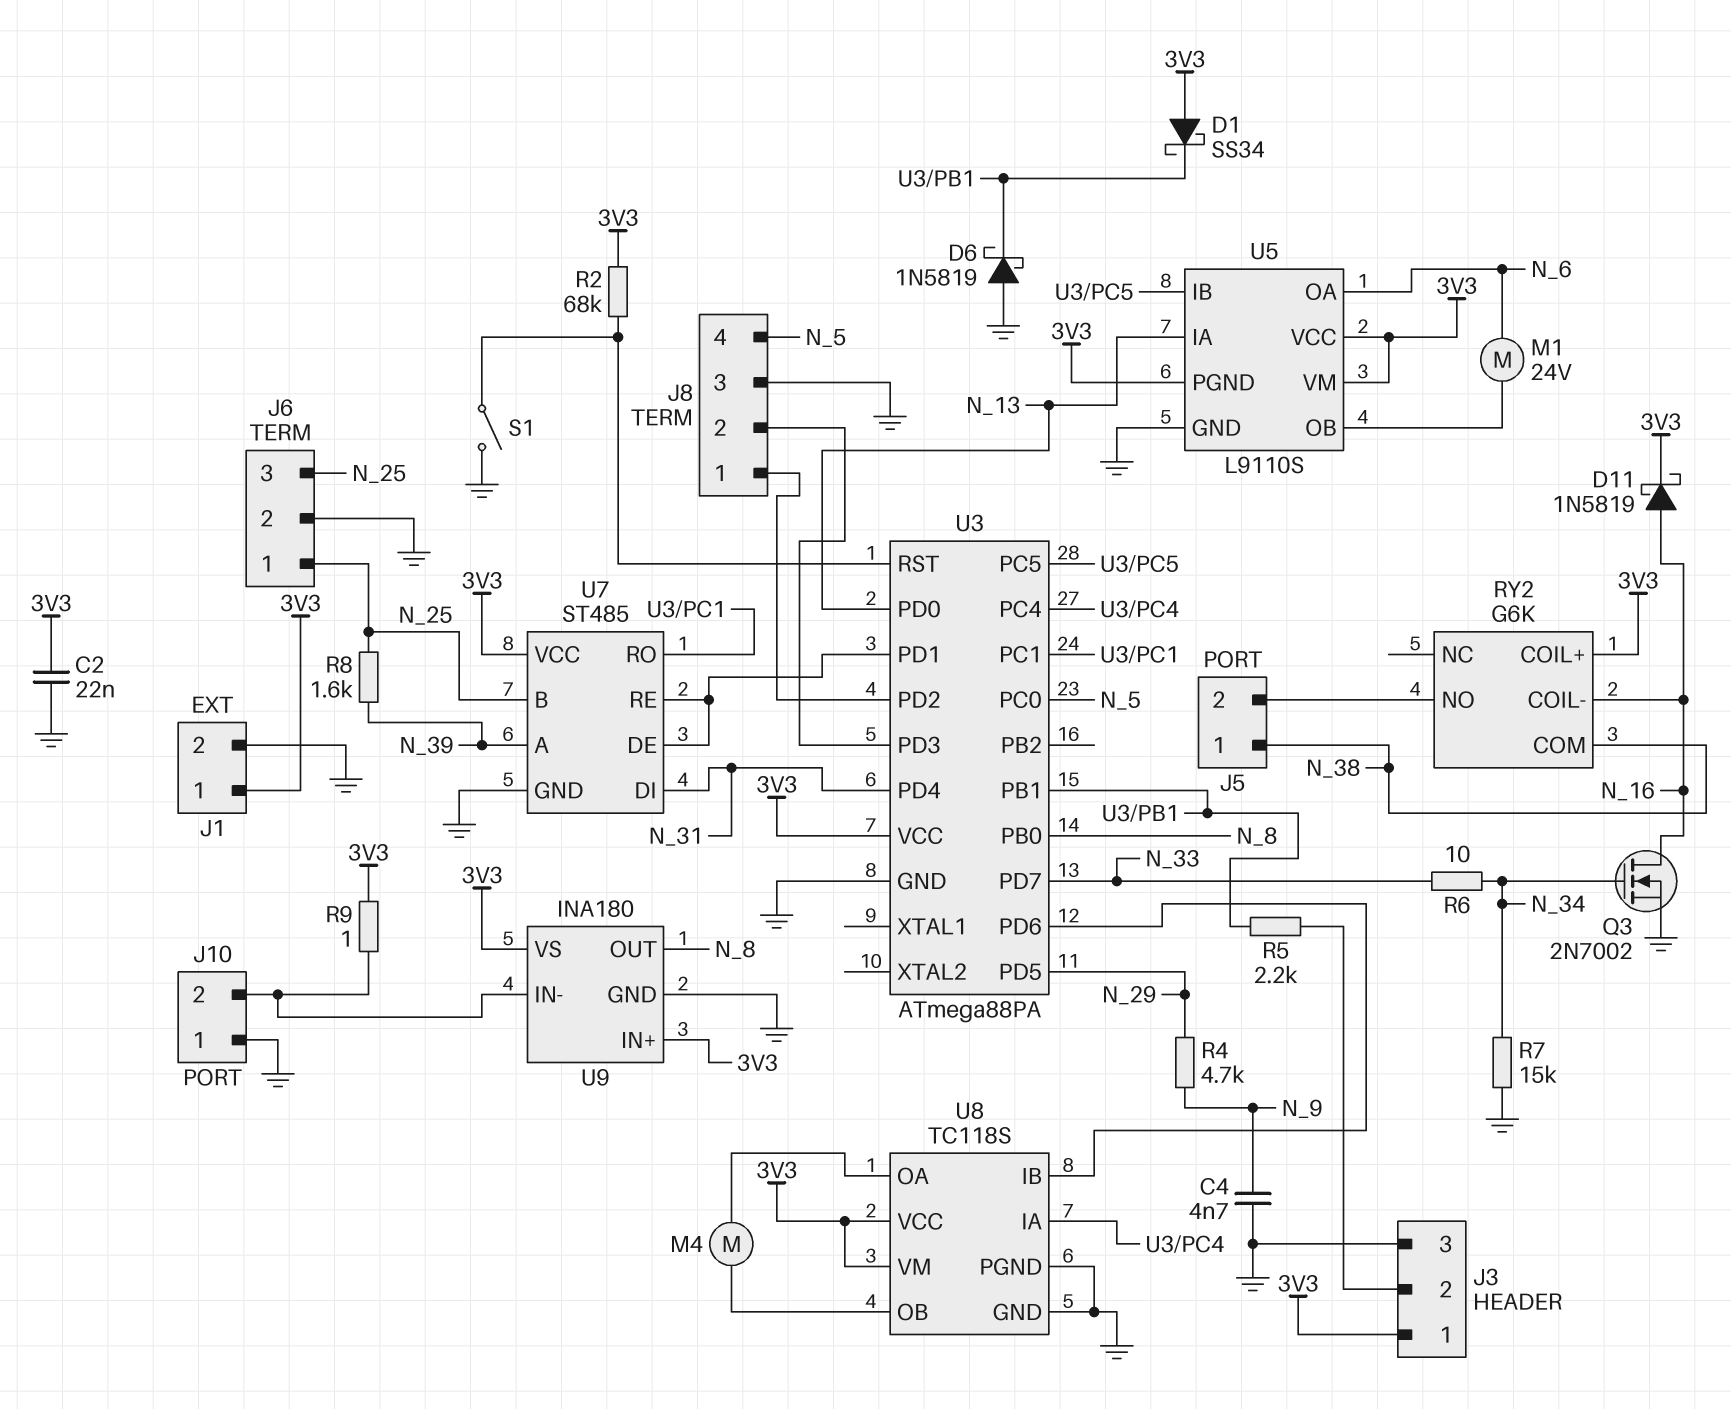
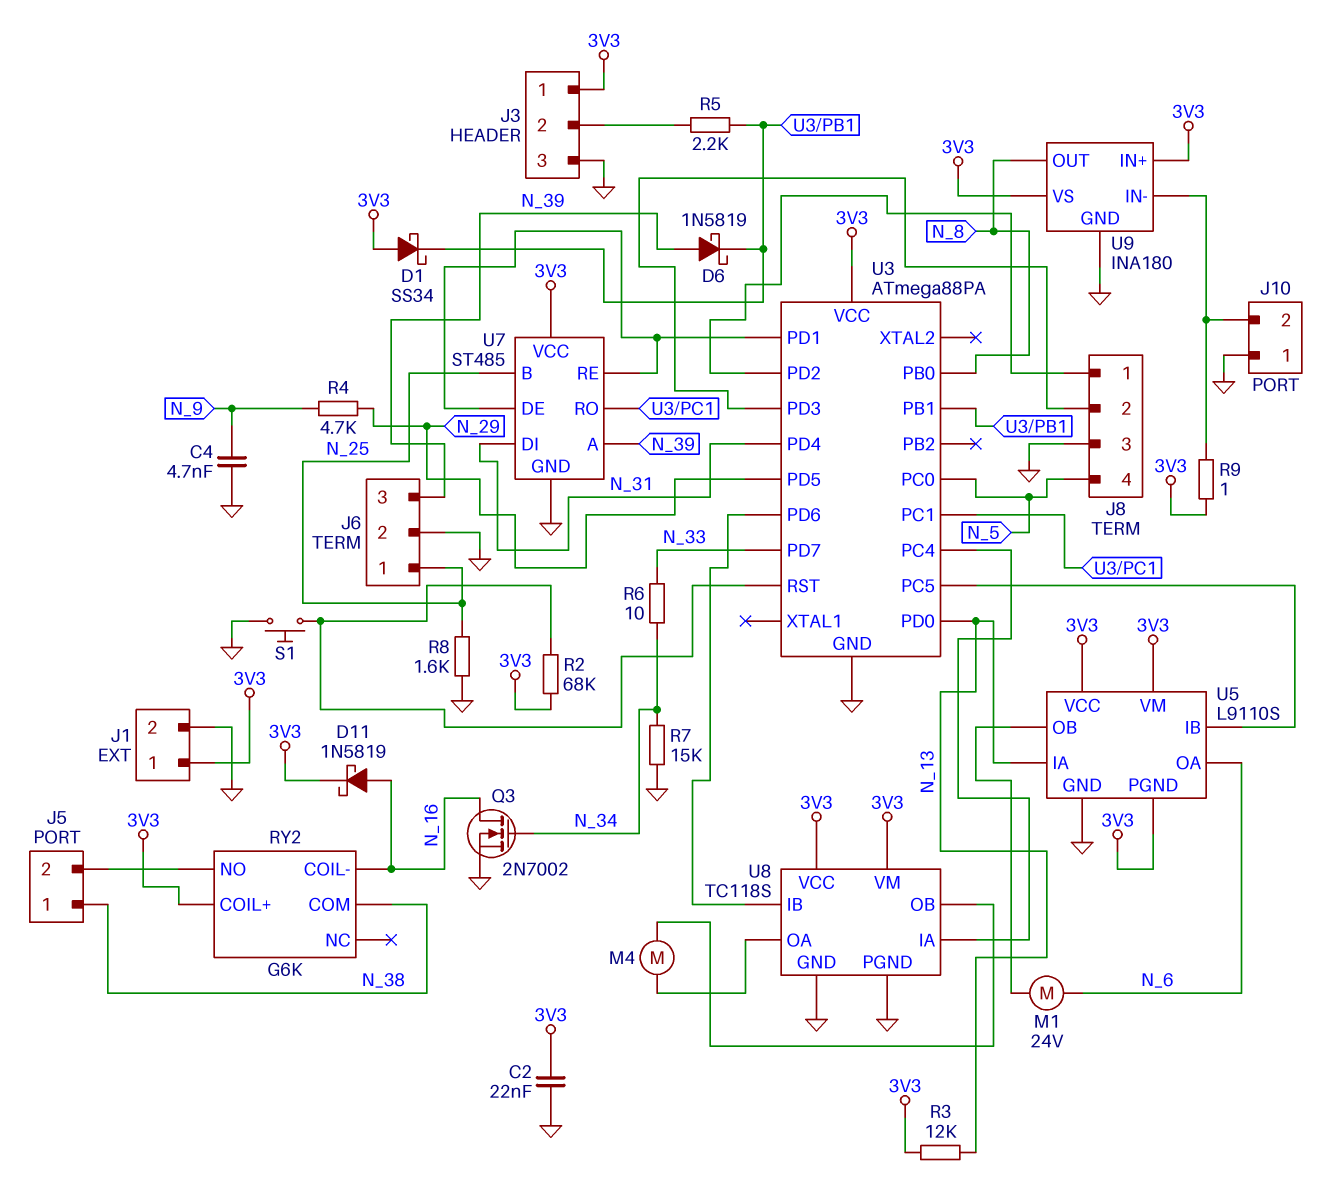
D6: schottky 1N5819 (A GND, K U3/PB1) -> schottky 1N5819 (A N_39, K U3/PB1)
J6 pin 3: N_25 -> N_39
R3: none -> 12k (3V3, N_13)
R8: 1.6k (N_25, N_39) -> 1.6k (GND, N_25)
S1: switch (GND, U3/RST) -> button (GND, U3/RST)

